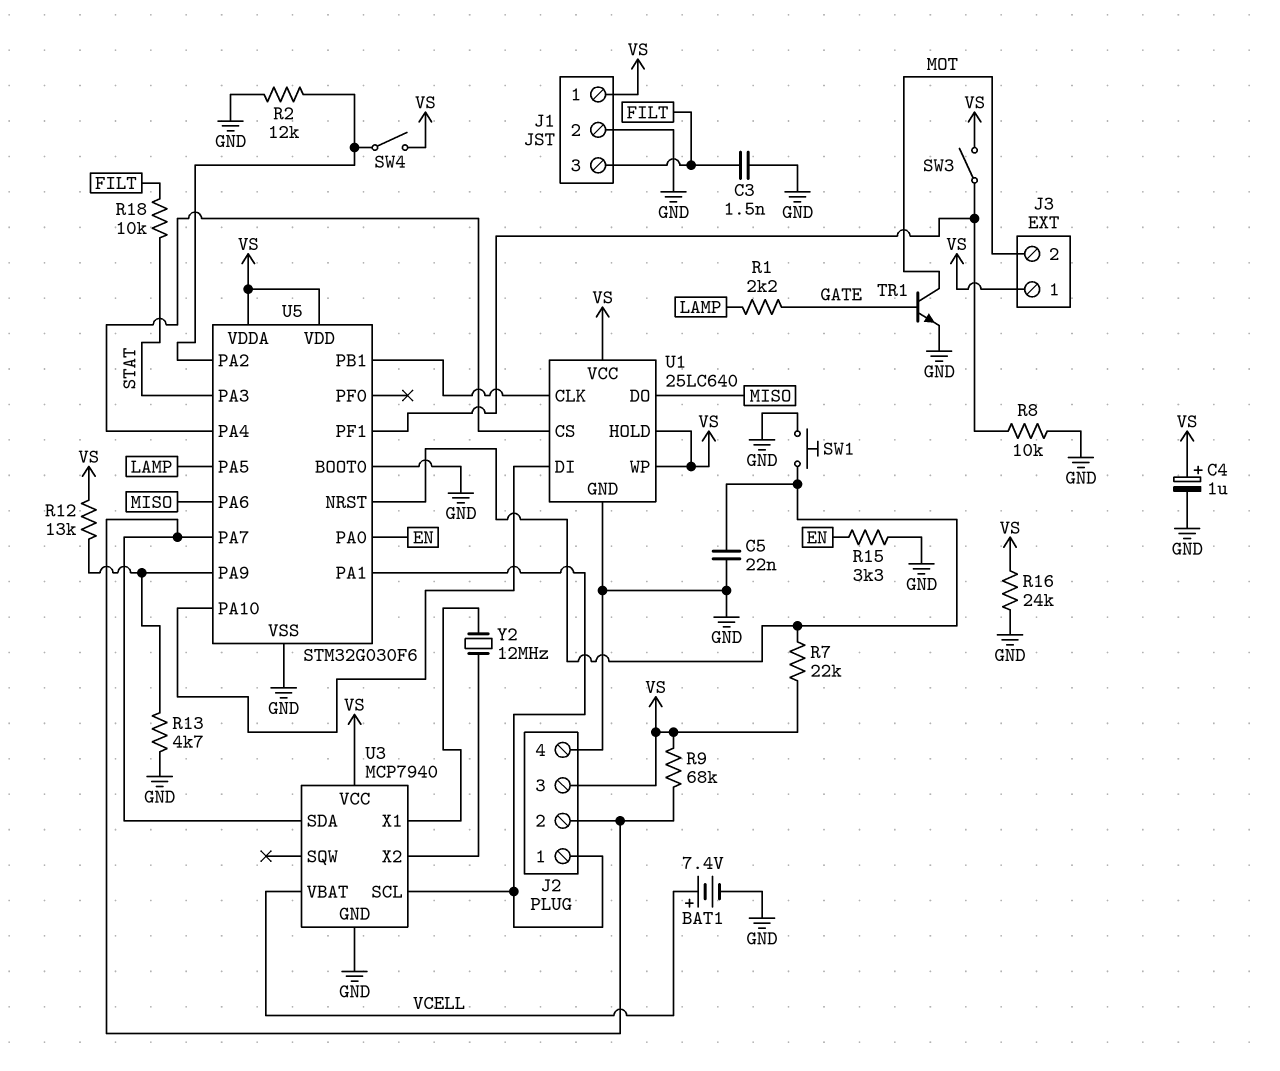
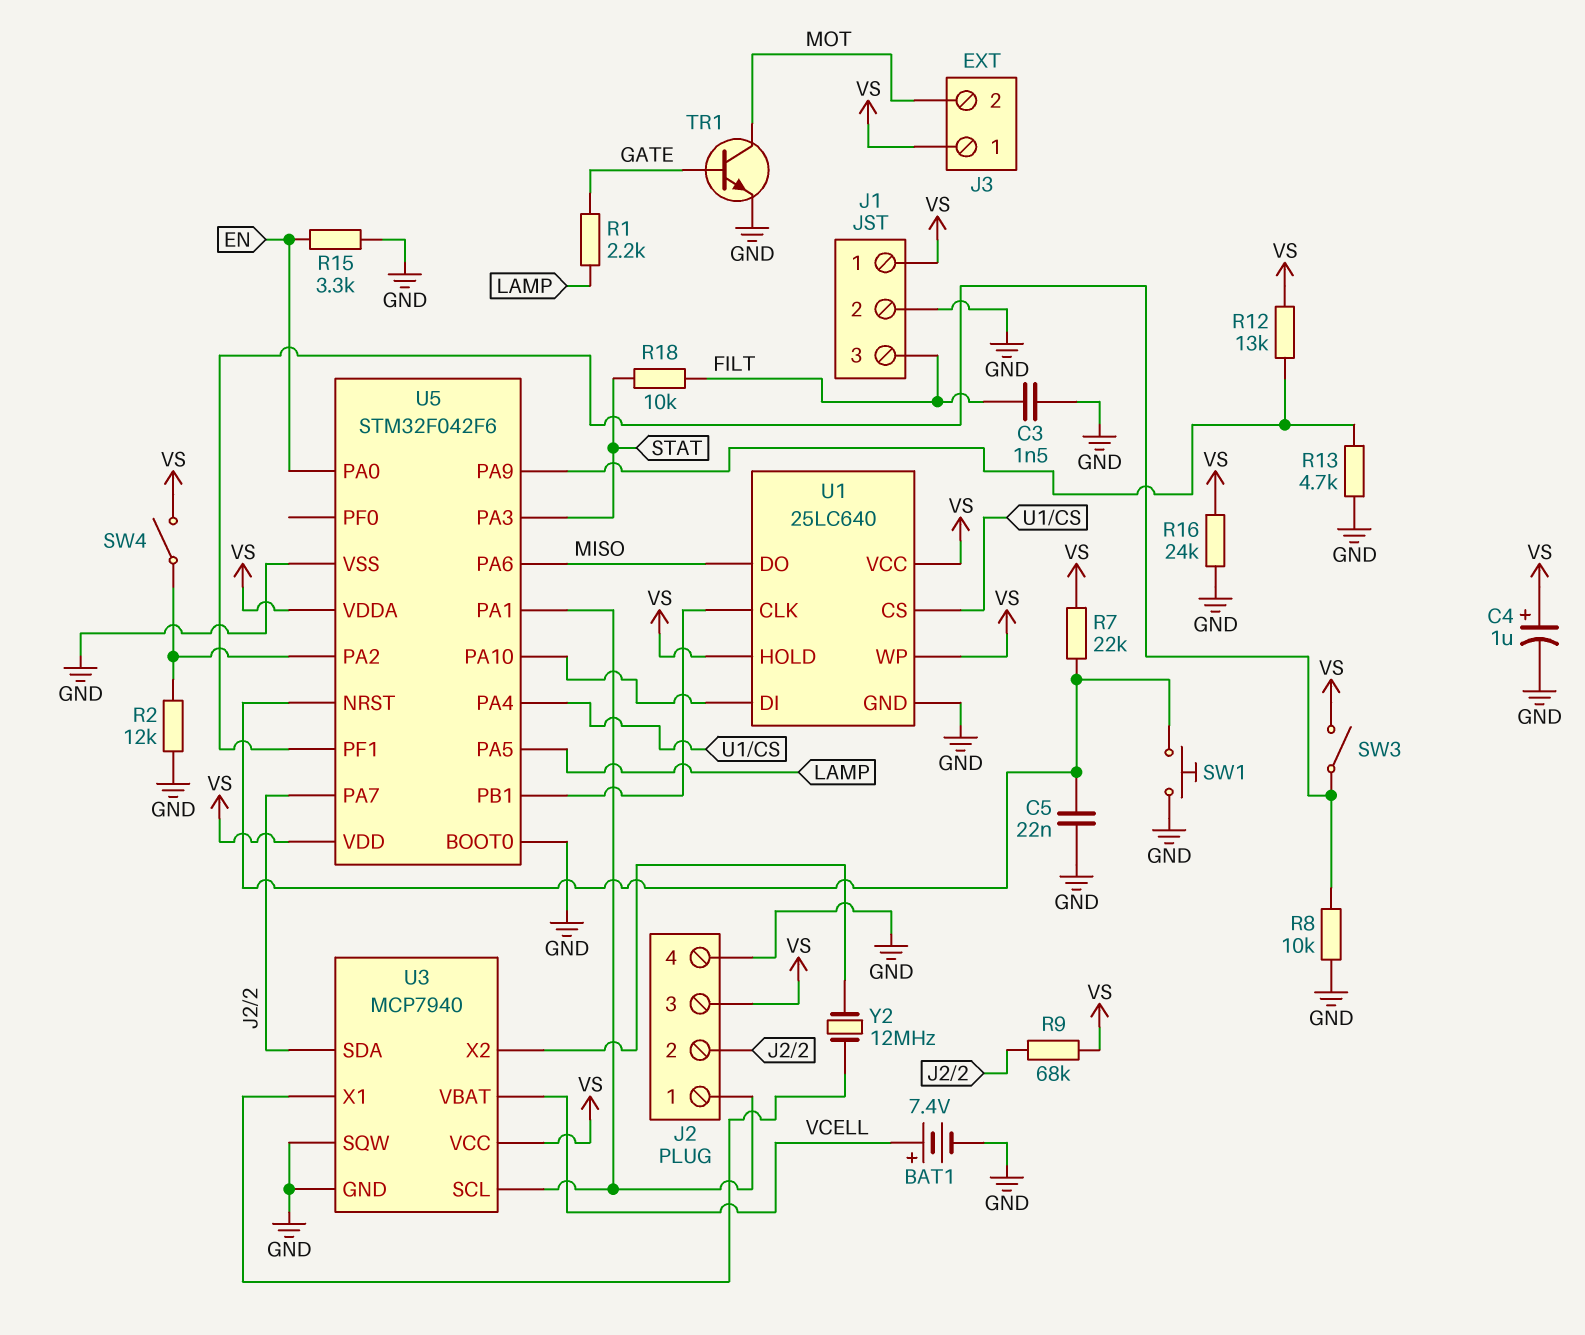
U3 pin SQW: none -> GND
U5: STM32G030F6 -> STM32F042F6

